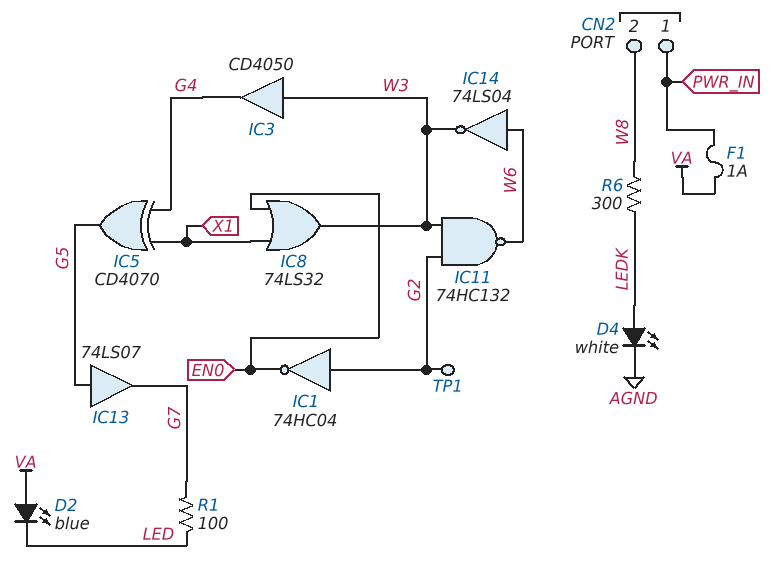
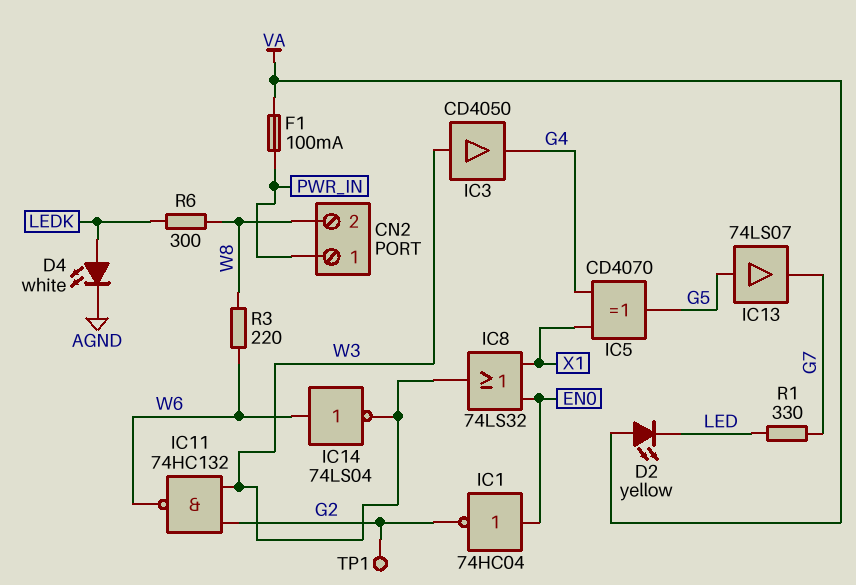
D2: LED blue (A VA, K LED) -> LED yellow (A VA, K LED)
F1: 1A (PWR_IN, VA) -> 100mA (PWR_IN, VA)
IC1: NOT 74HC04 (in G2, out EN0) -> NOT 74HC04 (in EN0, out G2)
R1: 100 (G7, LED) -> 330 (G7, LED)
R3: none -> 220 (W6, W8)

